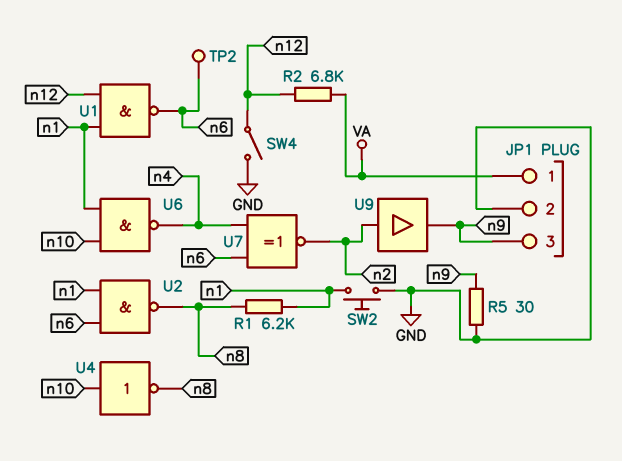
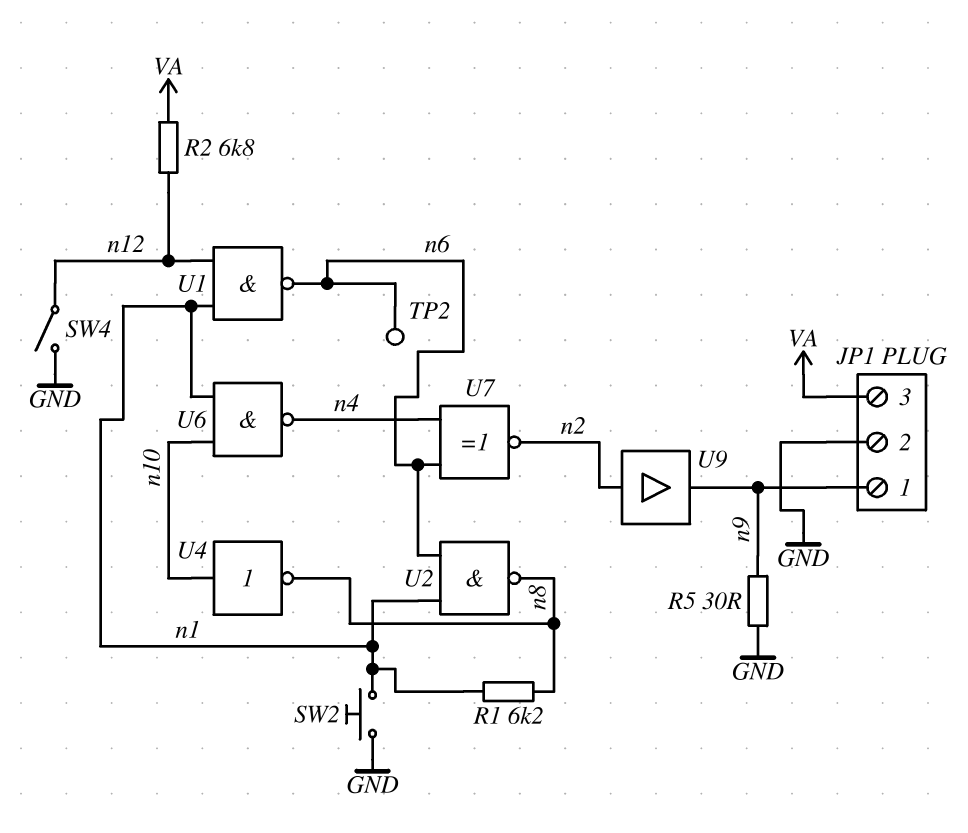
JP1 pin 1: VA -> n9
JP1 pin 3: n9 -> VA

